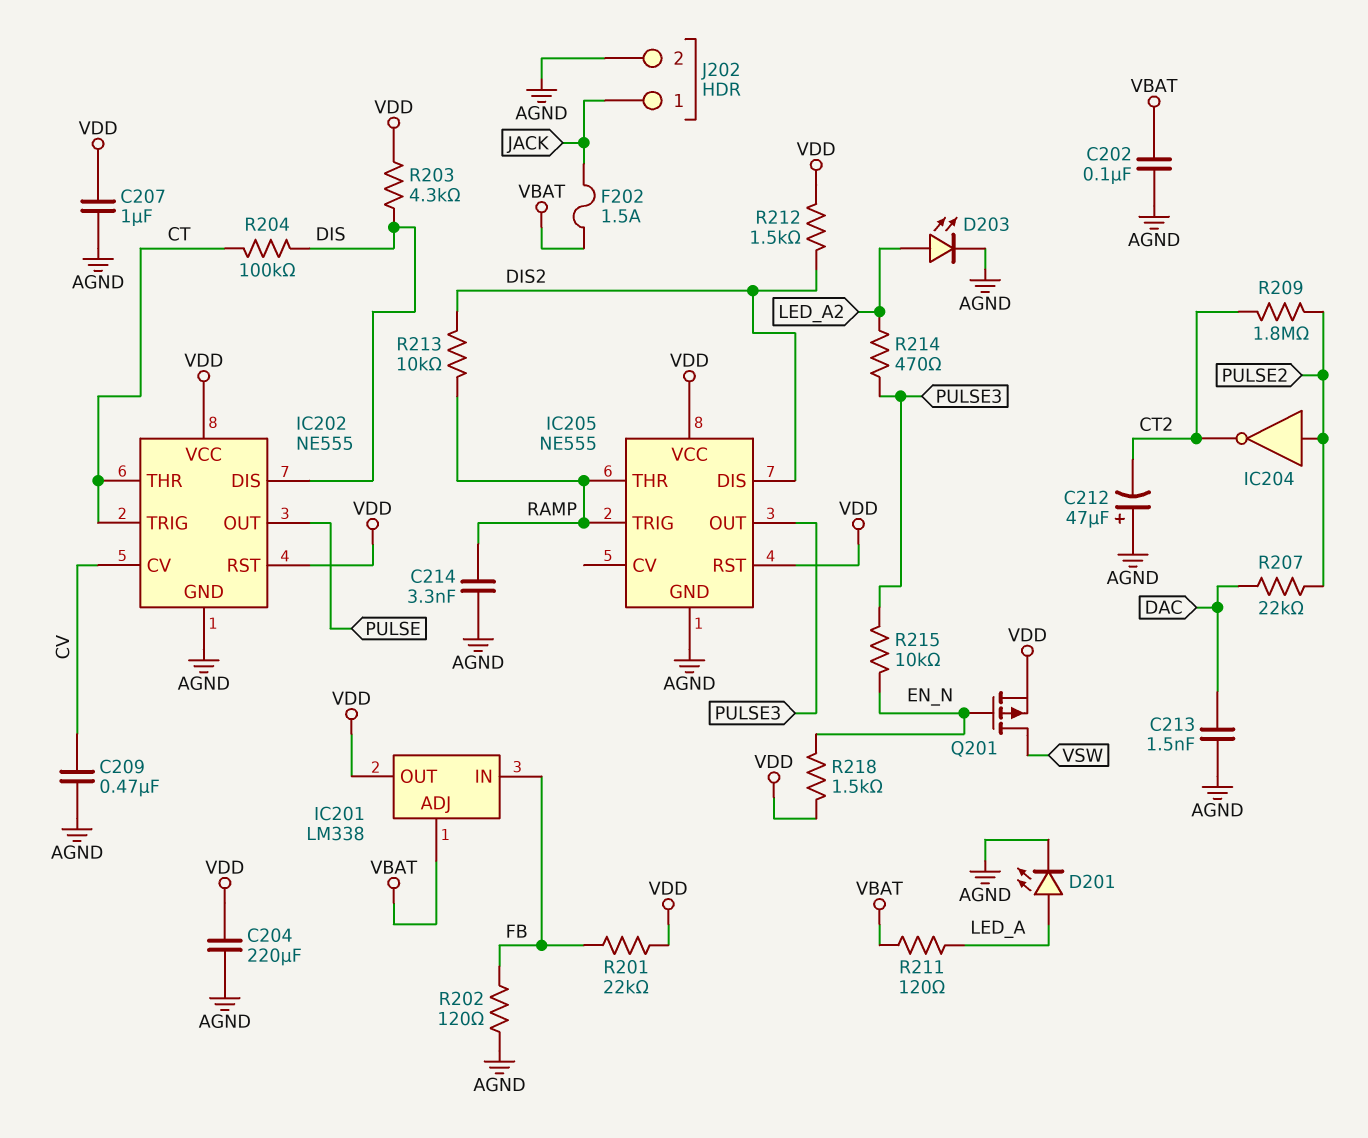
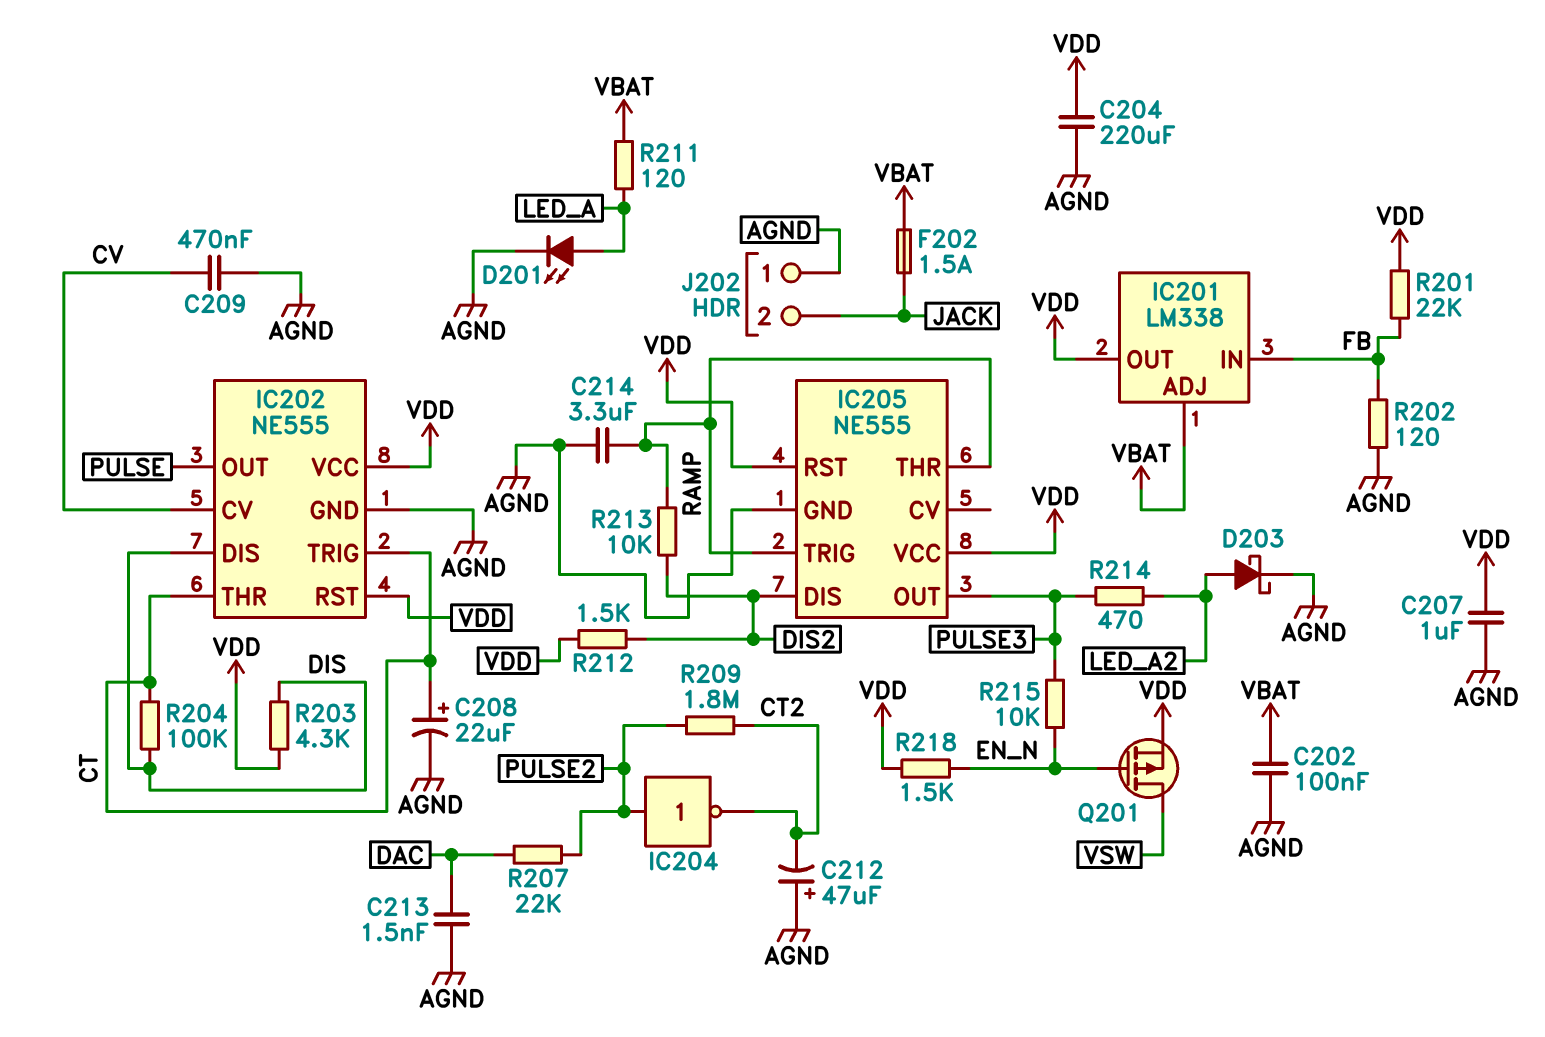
C208: none -> 22uF (plus CT, minus AGND)
C214: 3.3nF (AGND, RAMP) -> 3.3uF (AGND, RAMP)
D203: LED (A LED_A2, K AGND) -> schottky (A LED_A2, K AGND)
J202 pin 1: JACK -> AGND
J202 pin 2: AGND -> JACK

